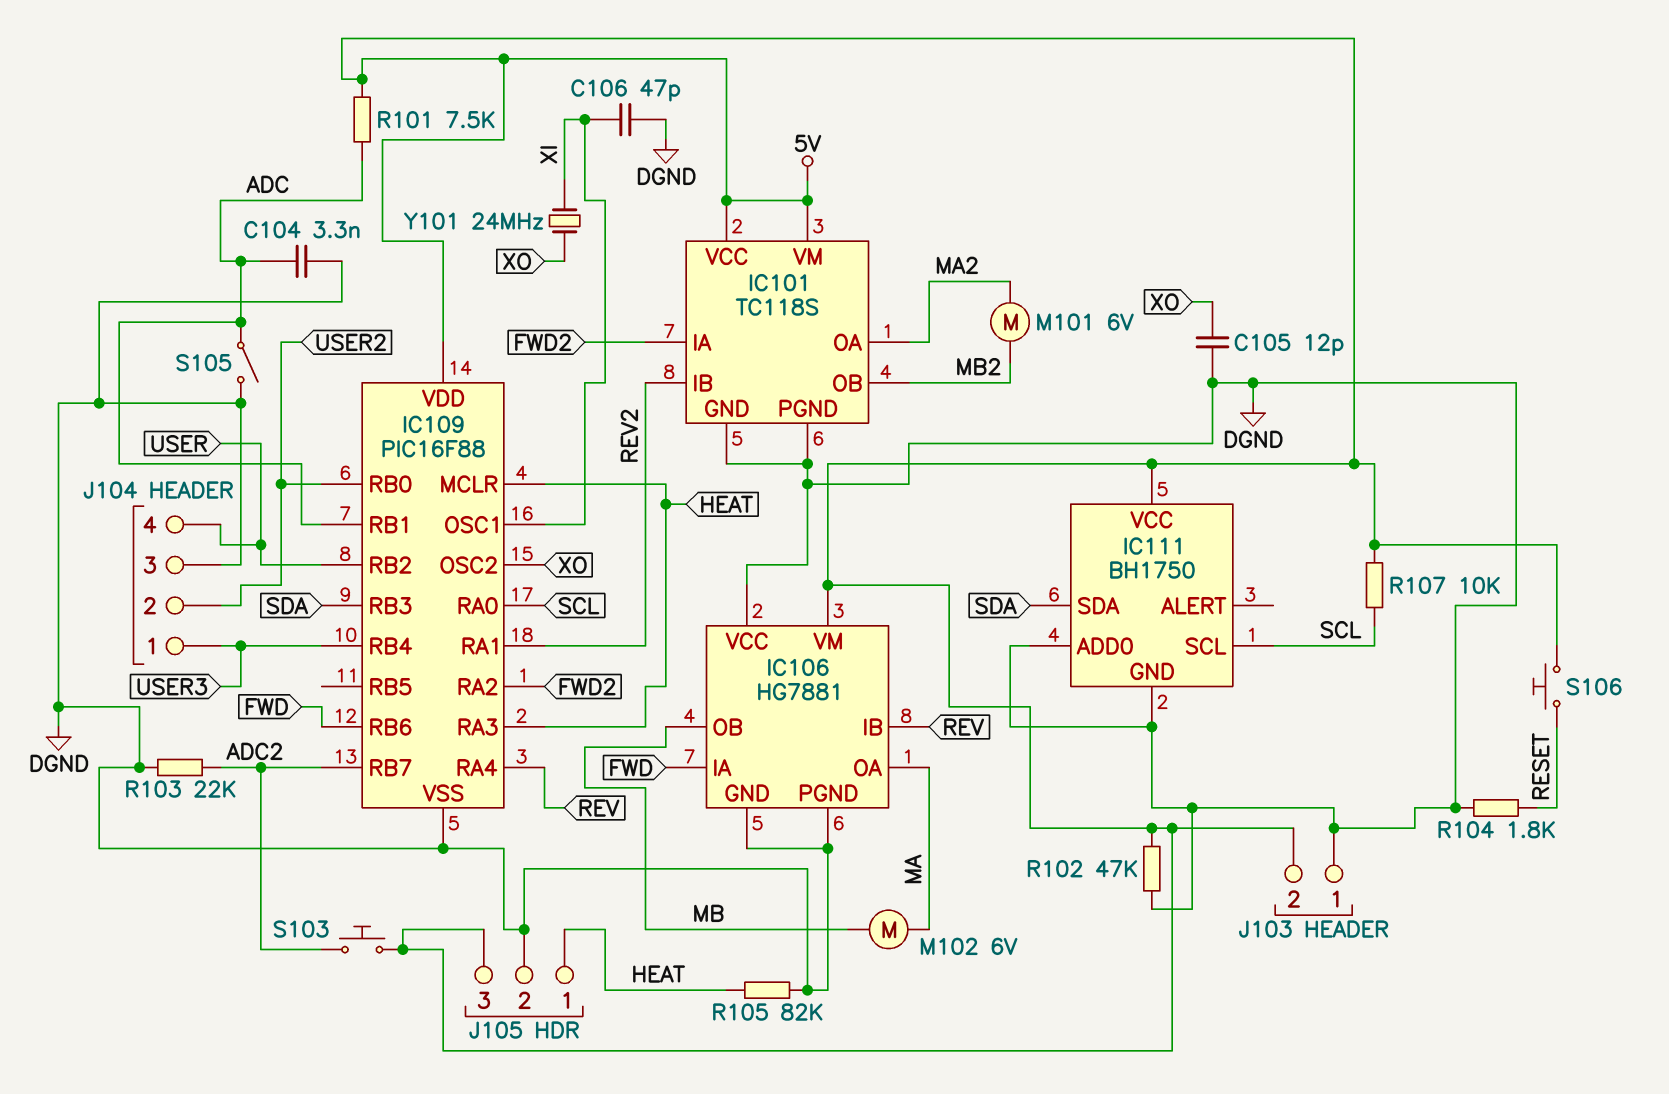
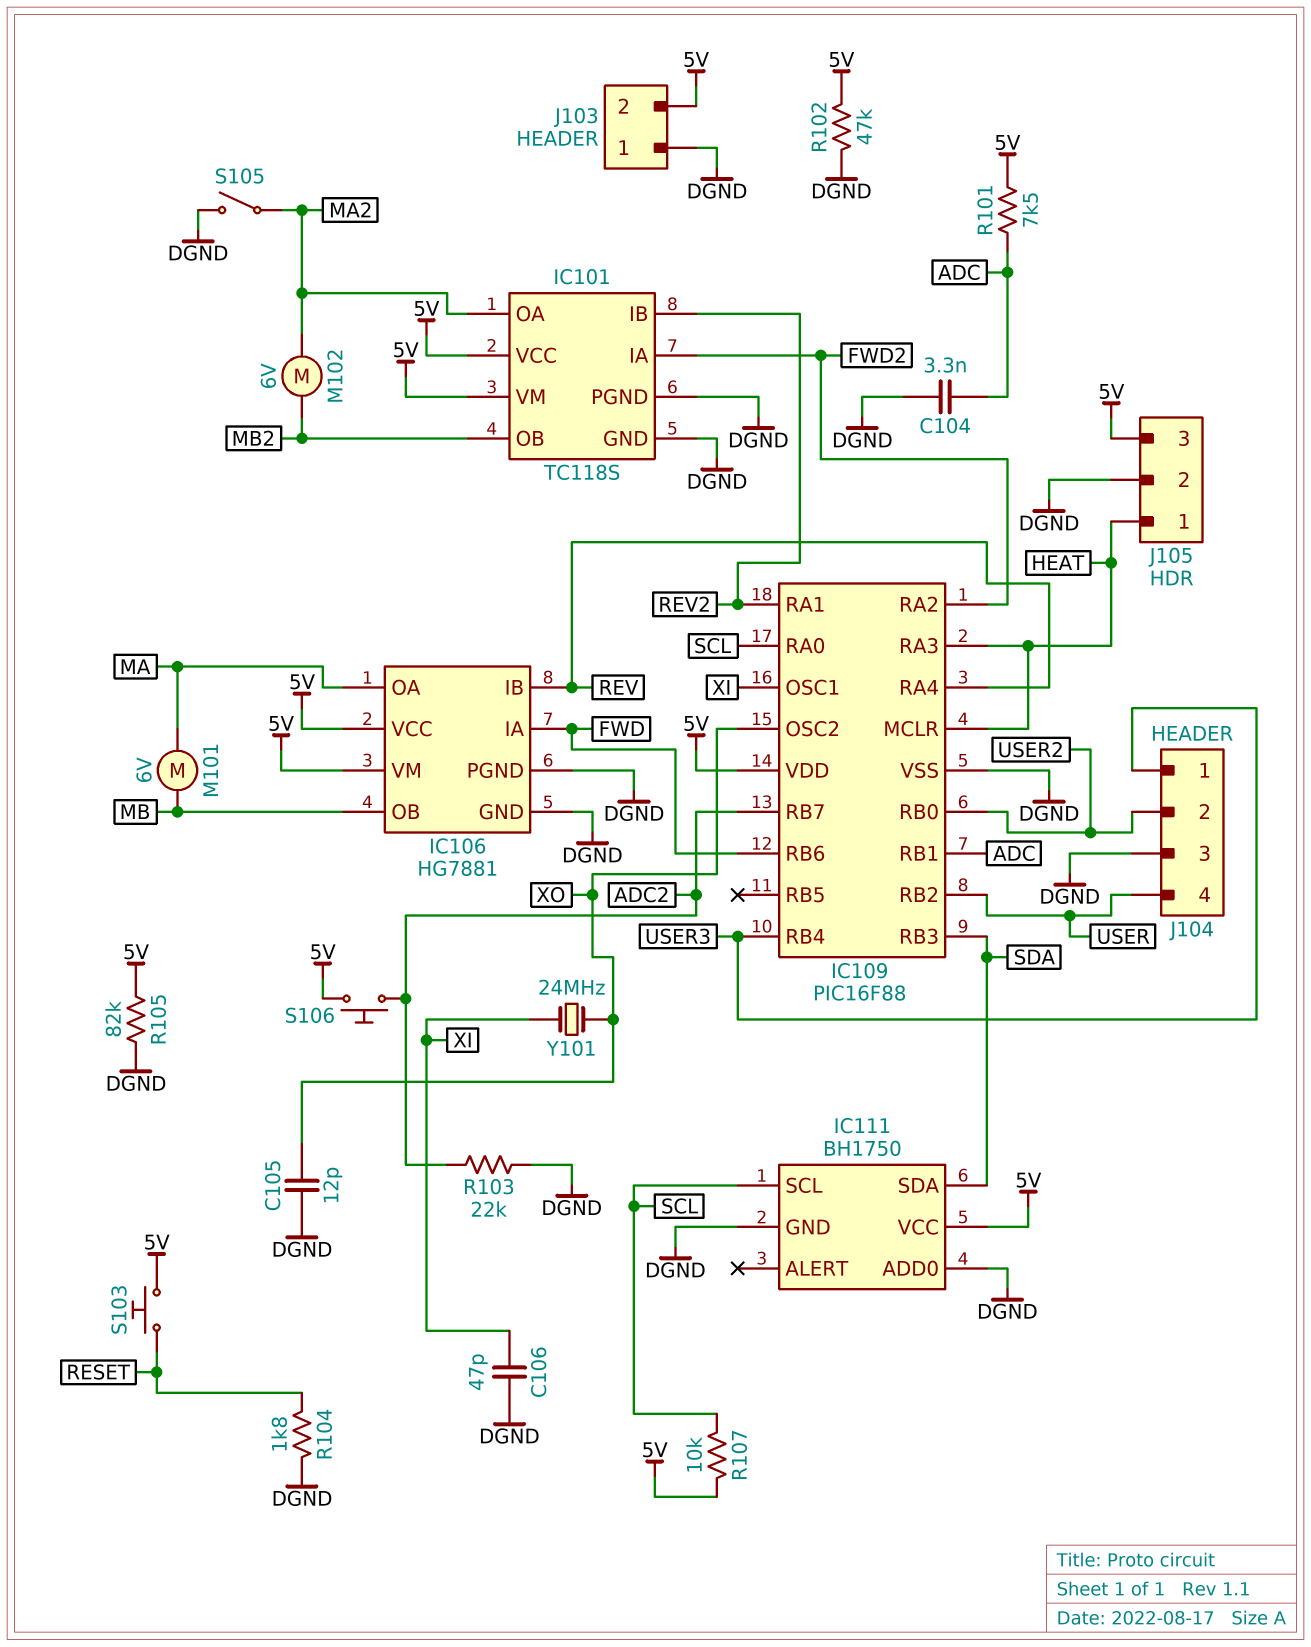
IC106 pin VCC: DGND -> 5V
M101: motor 6V (MA2, MB2) -> motor 6V (MA, MB)
M102: motor 6V (MA, MB) -> motor 6V (MA2, MB2)
R105: 82k (DGND, HEAT) -> 82k (5V, DGND)
S103: button (5V, ADC2) -> button (5V, RESET)
S105: switch (ADC, DGND) -> switch (DGND, MA2)
S106: button (5V, RESET) -> button (5V, ADC2)

